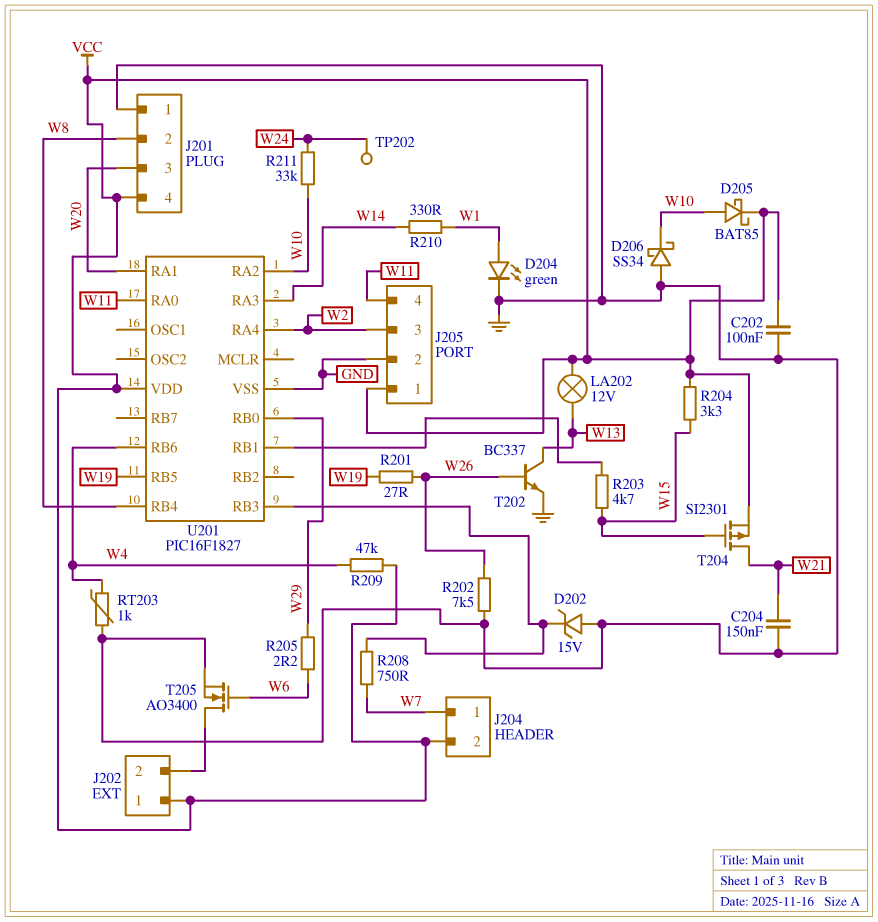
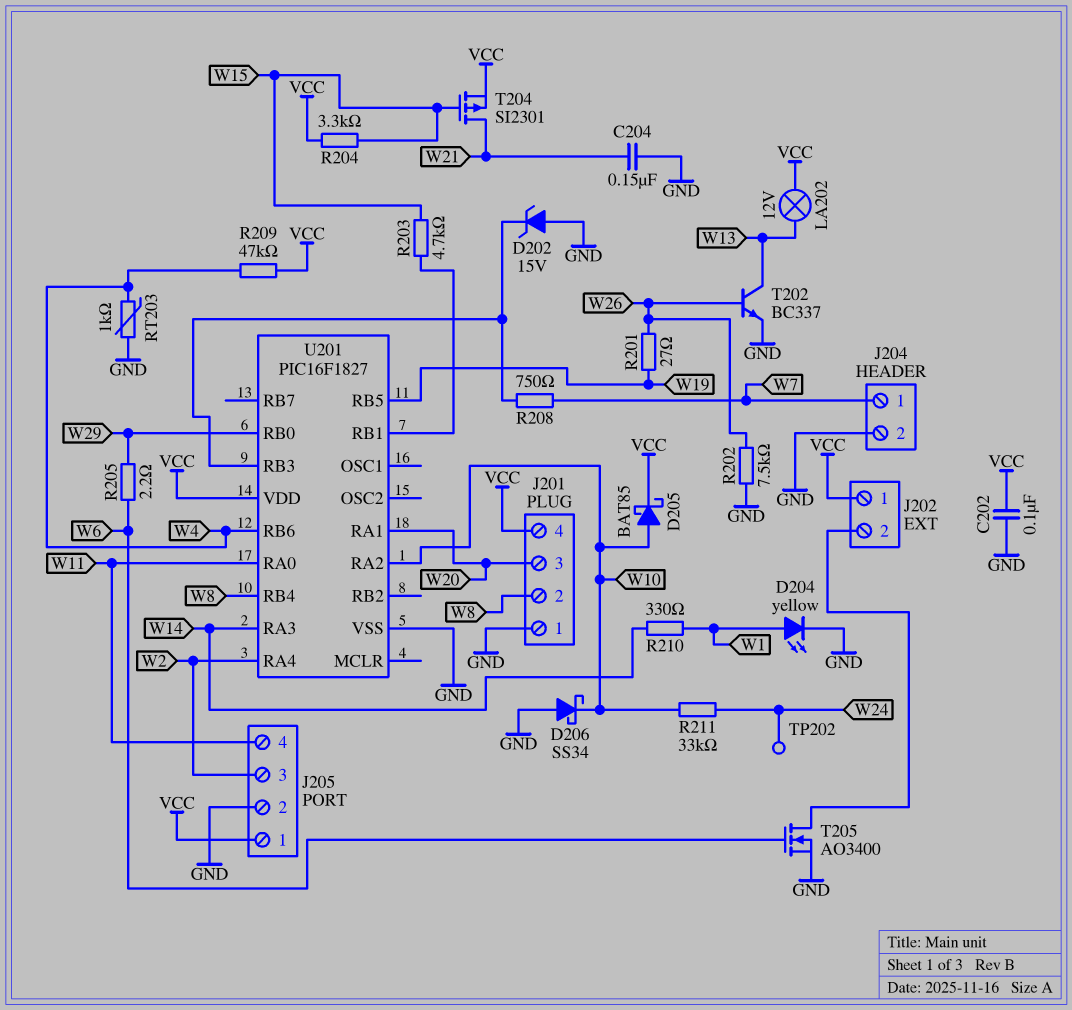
D204: LED green (A W1, K GND) -> LED yellow (A W1, K GND)
J204 pin 2: VCC -> GND

